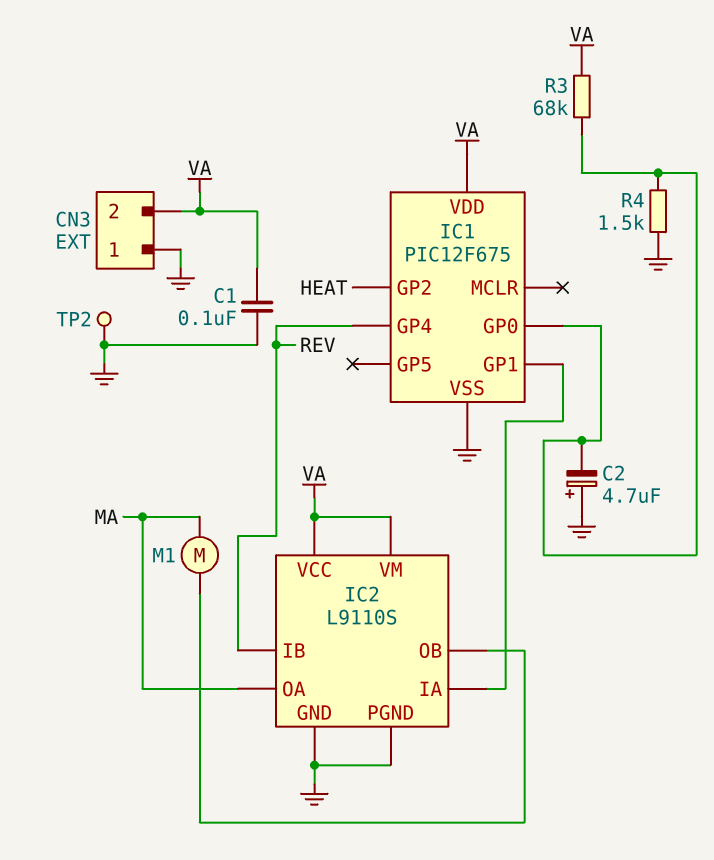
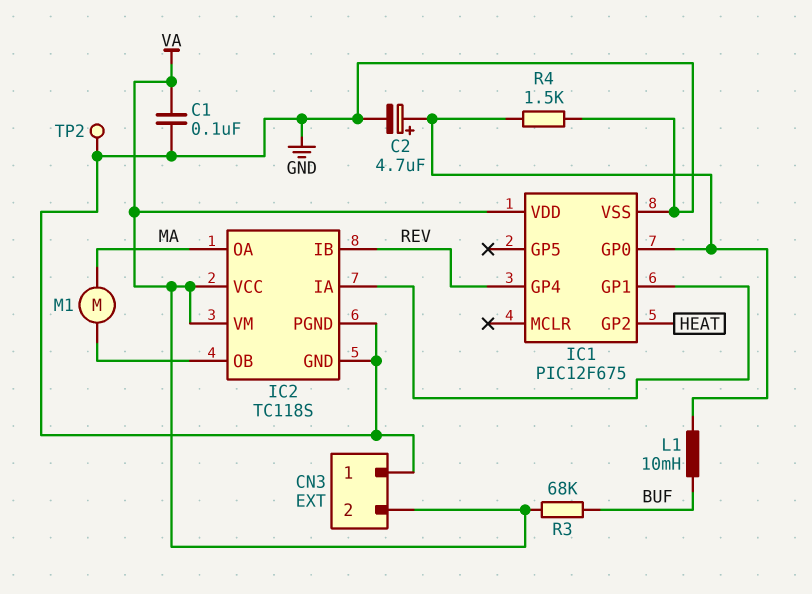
C2: 4.7uF (plus GND, minus IC1/GP0) -> 4.7uF (plus IC1/GP0, minus GND)
IC2: L9110S -> TC118S
L1: none -> 10mH (BUF, IC1/GP0)
R3: 68k (IC1/GP0, VA) -> 68k (BUF, VA)

